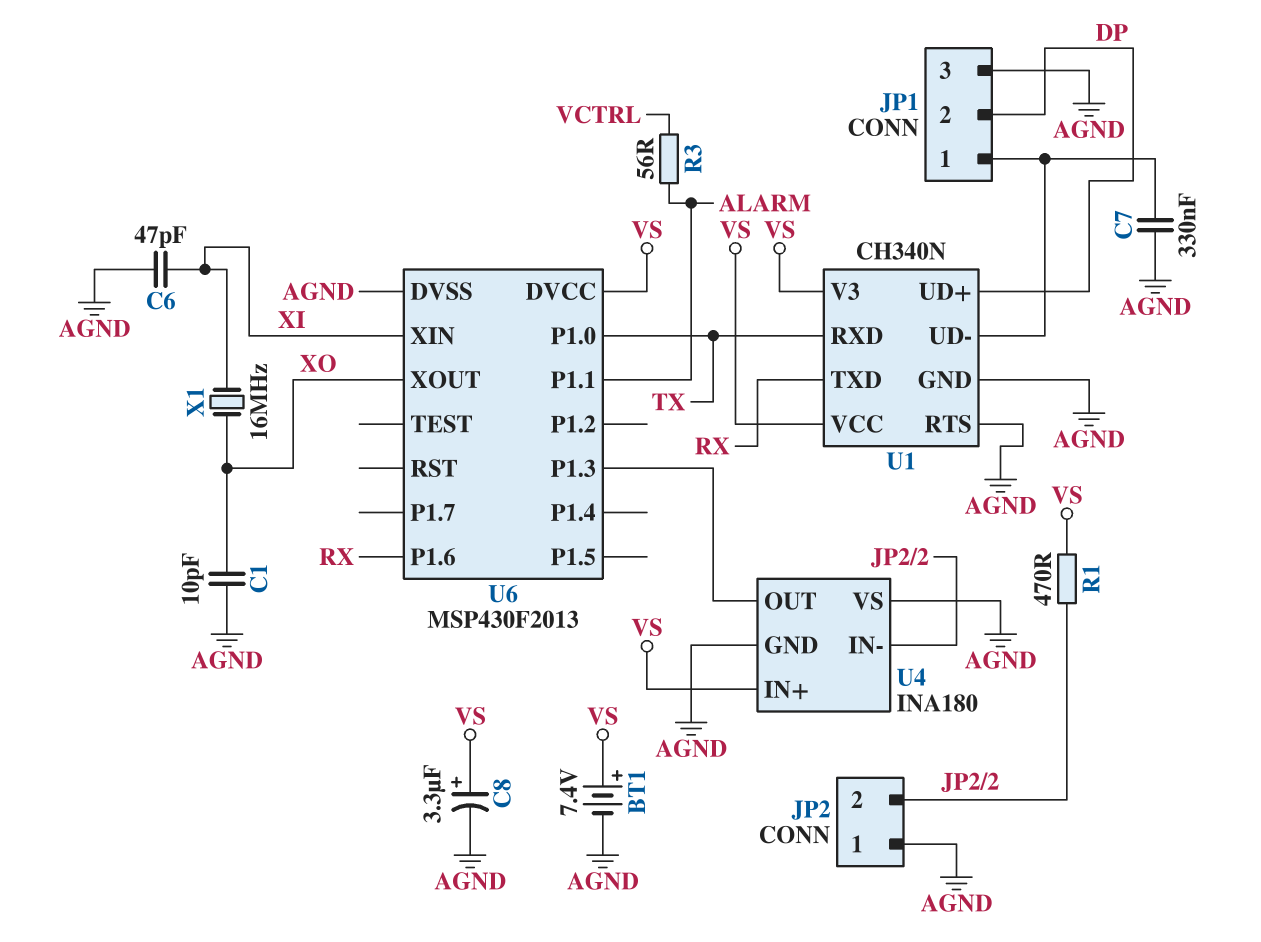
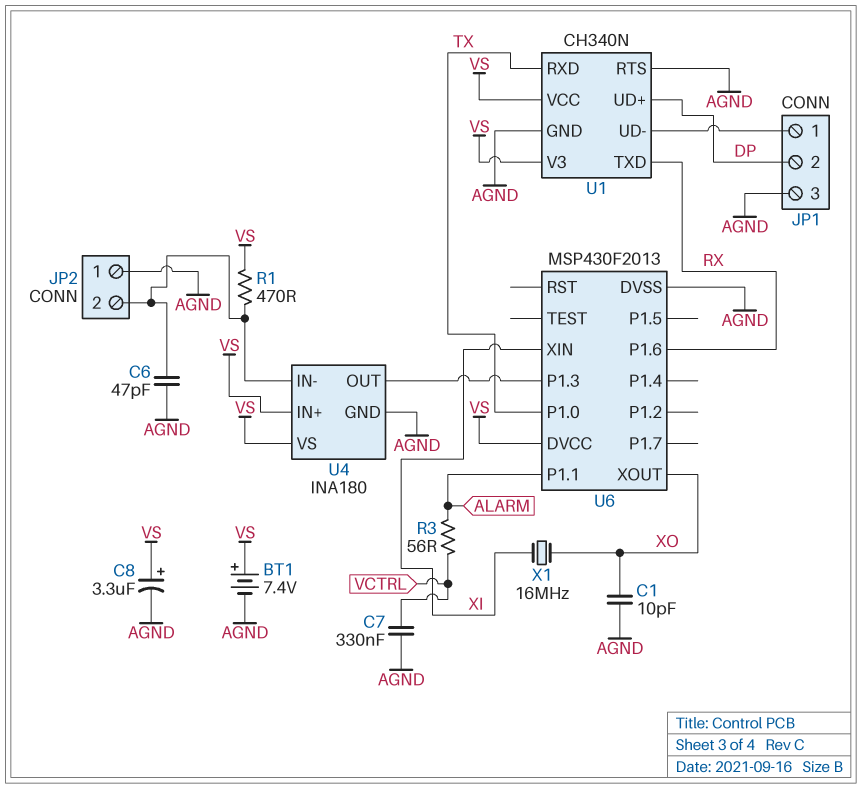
C6: 47pF (AGND, XI) -> 47pF (AGND, JP2/2)
C7: 330nF (AGND, JP1/1) -> 330nF (AGND, VCTRL)
U4 pin VS: AGND -> VS

